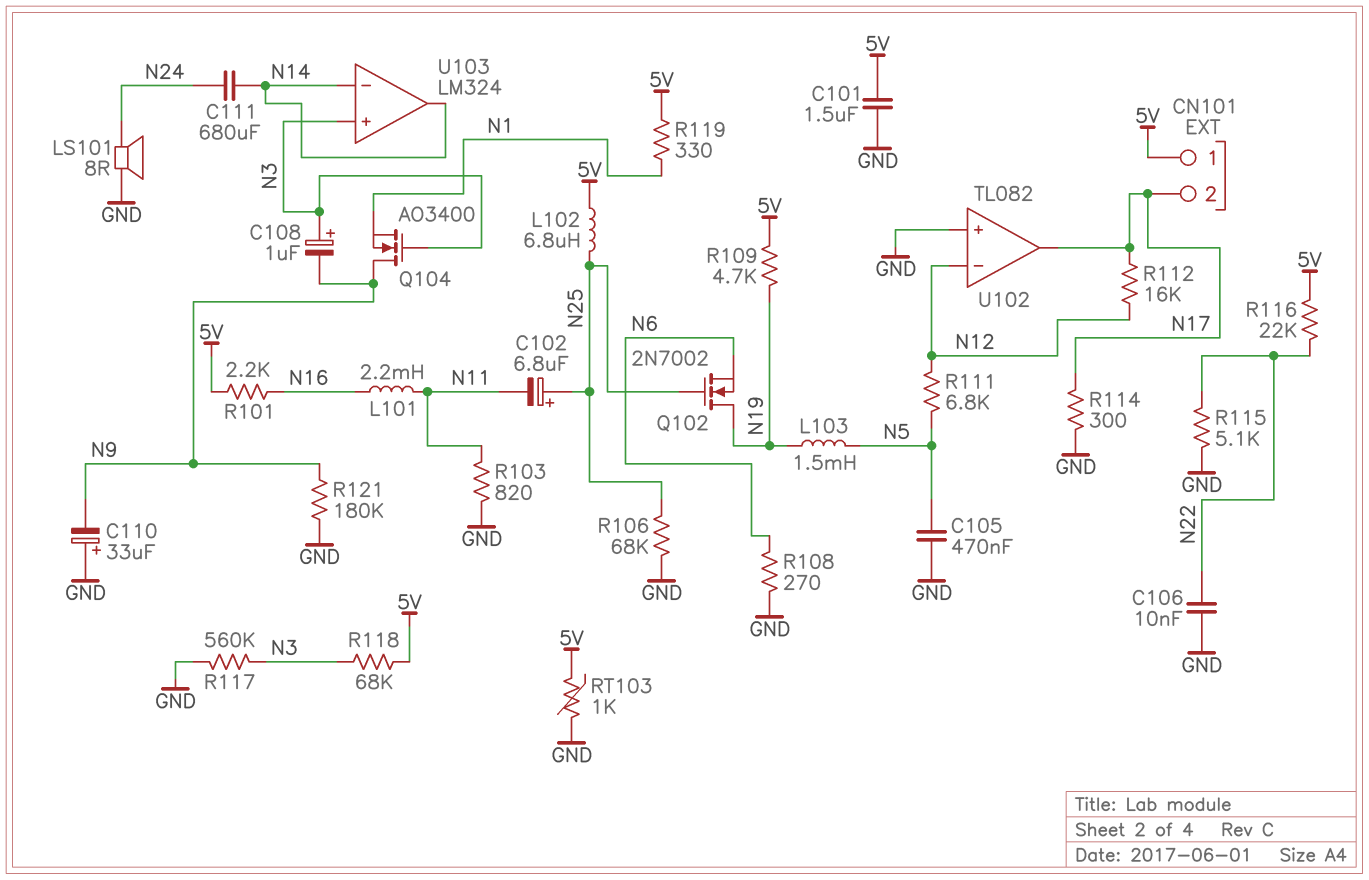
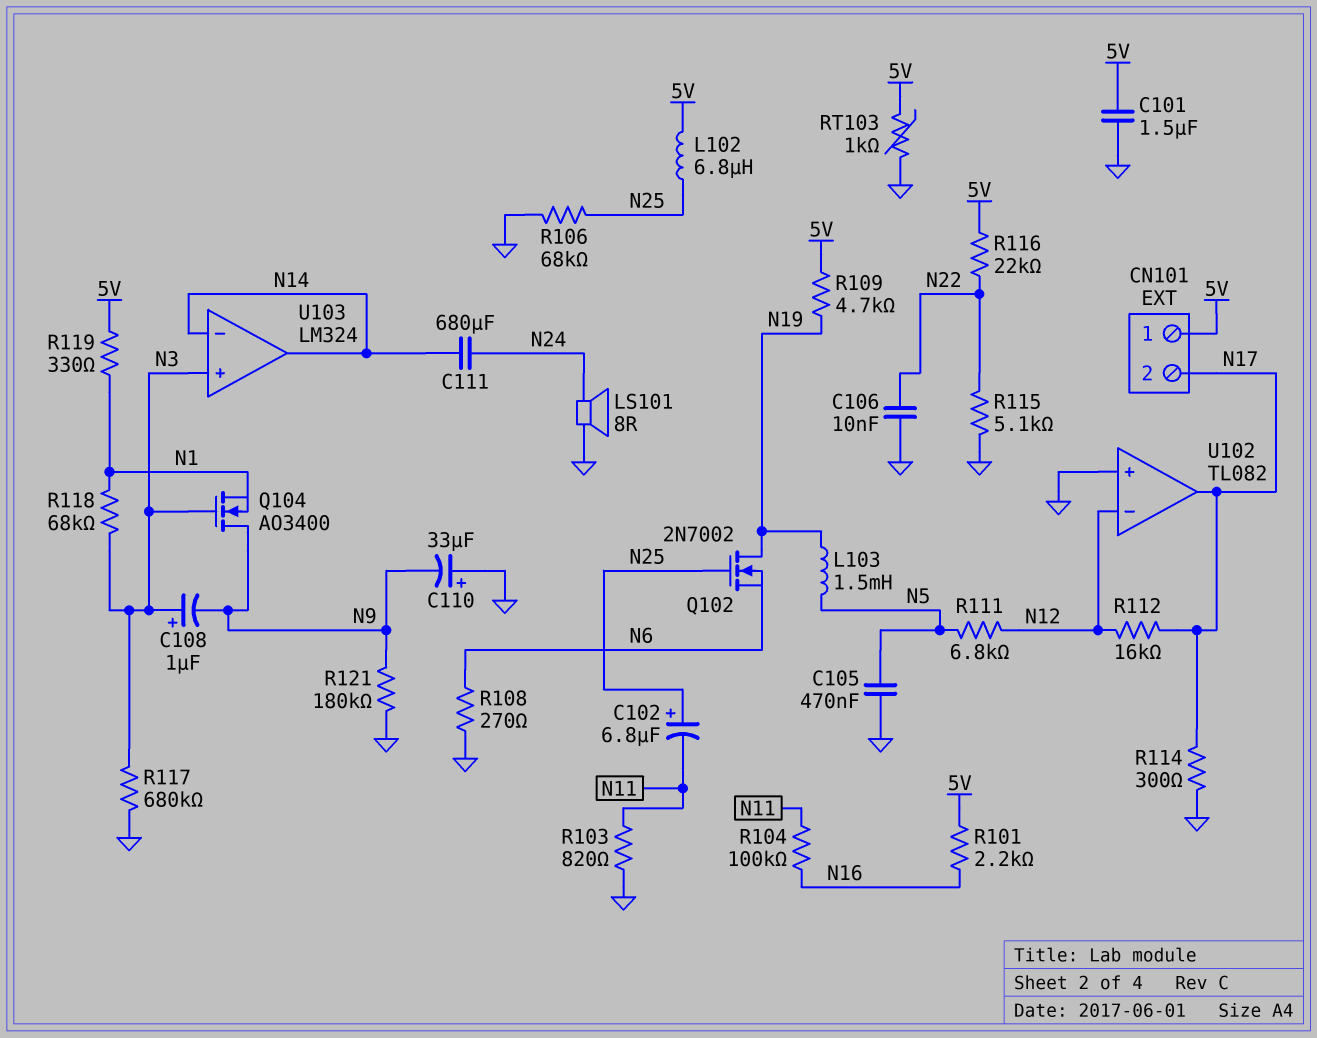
L101: 2.2mH (N11, N16) -> none
R104: none -> 100k (N11, N16)
R117: 560k (GND, N3) -> 680k (GND, N3)
R118: 68k (5V, N3) -> 68k (N1, N3)

